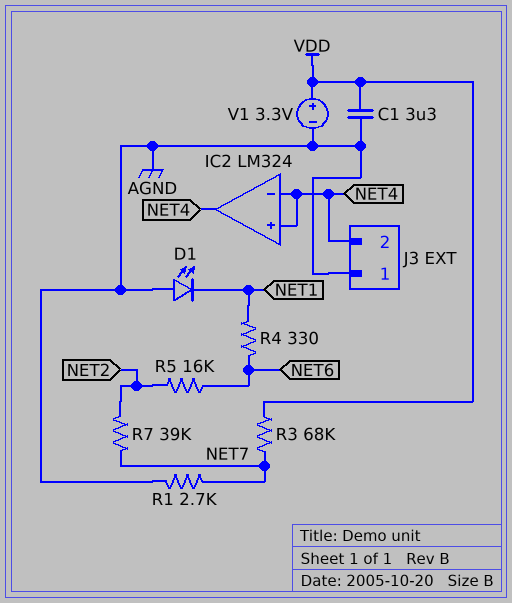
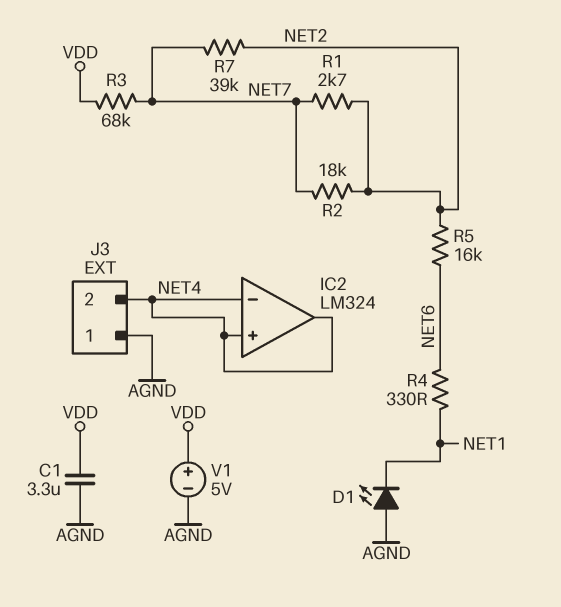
R1: 2.7k (AGND, NET7) -> 2.7k (NET2, NET7)
R2: none -> 18k (NET2, NET7)
V1: 3.3V (plus VDD, minus AGND) -> 5V (plus VDD, minus AGND)

